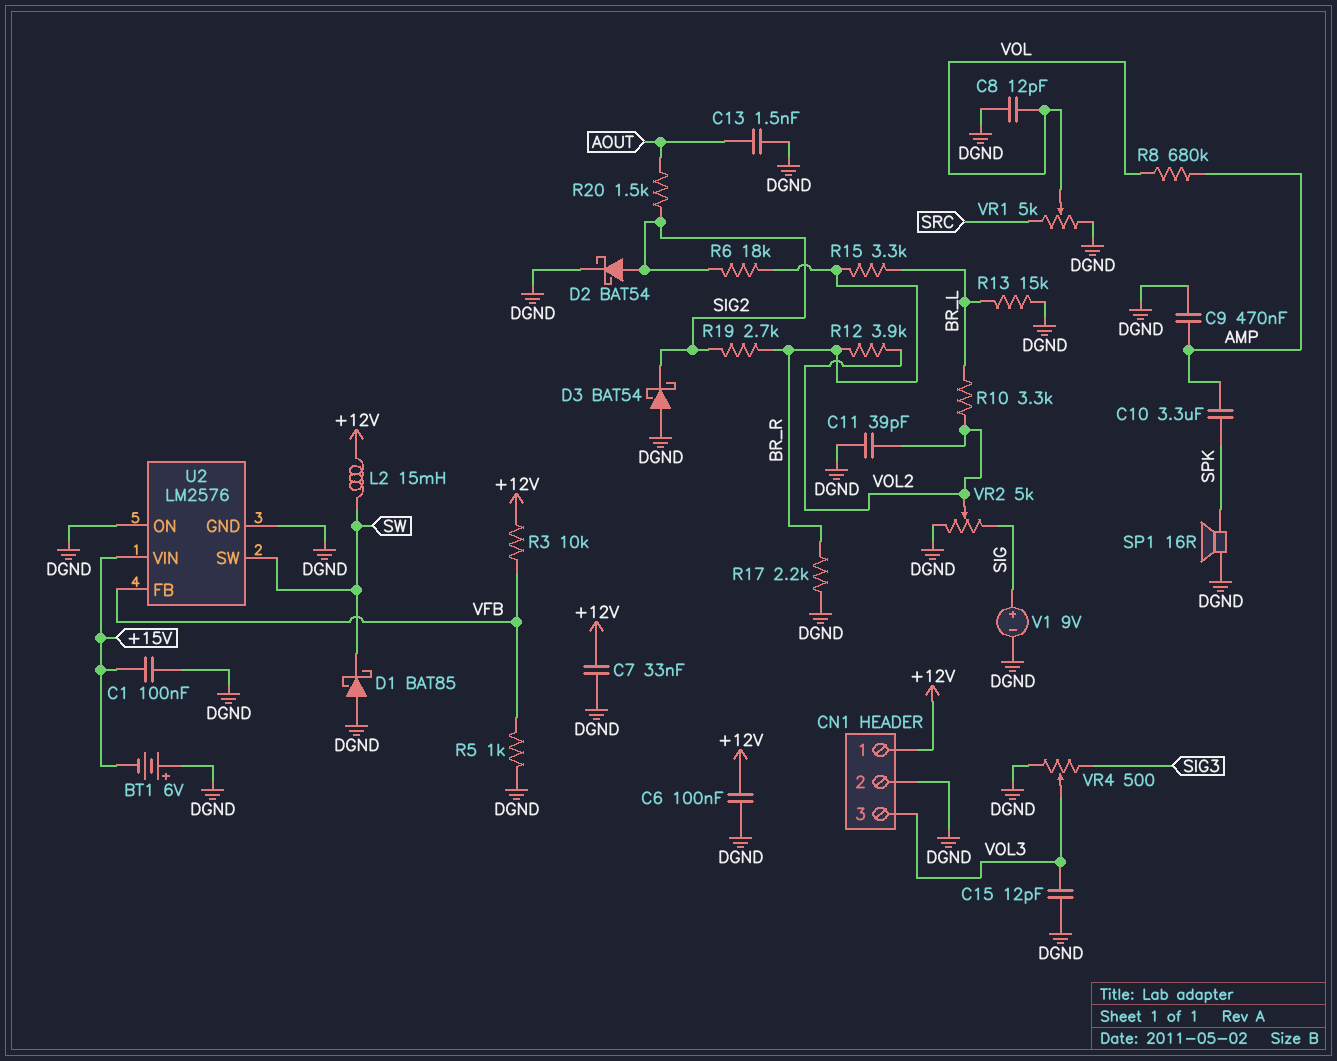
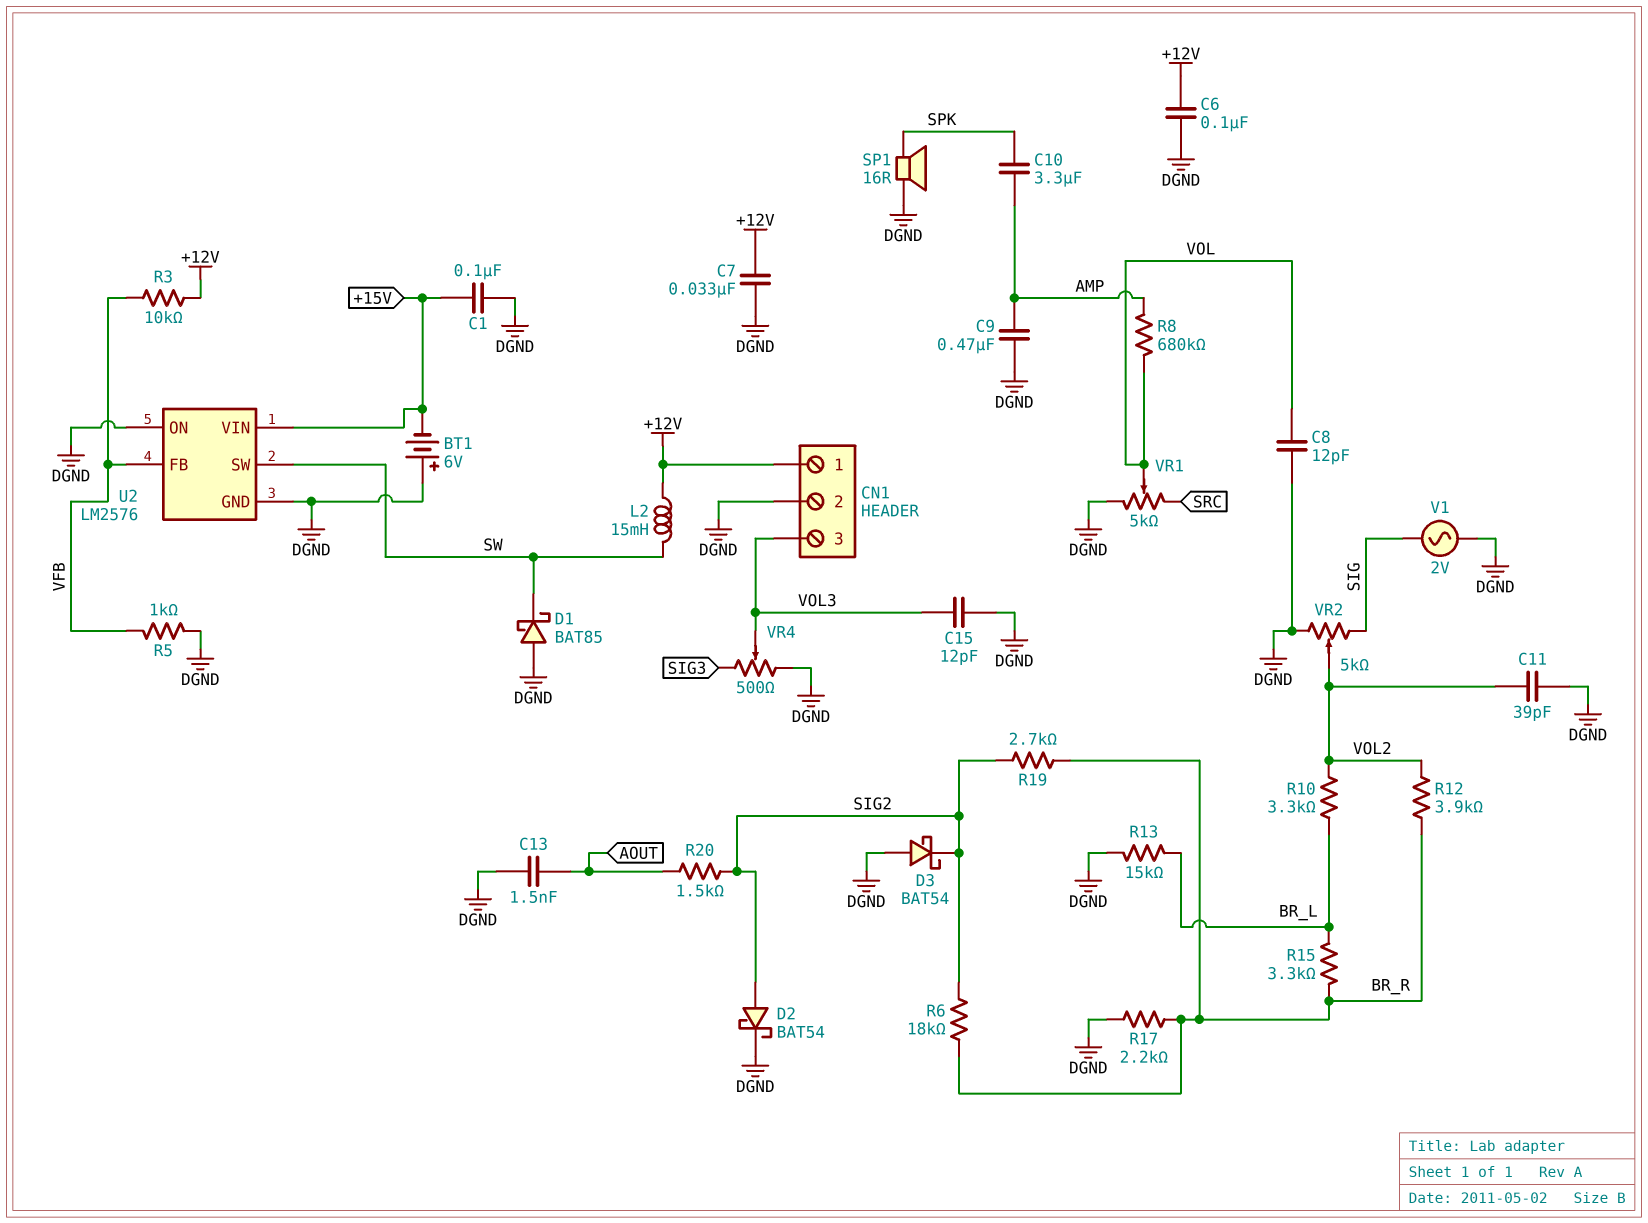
V1: 9V (plus SIG, minus DGND) -> AC 2V (DGND, SIG)

